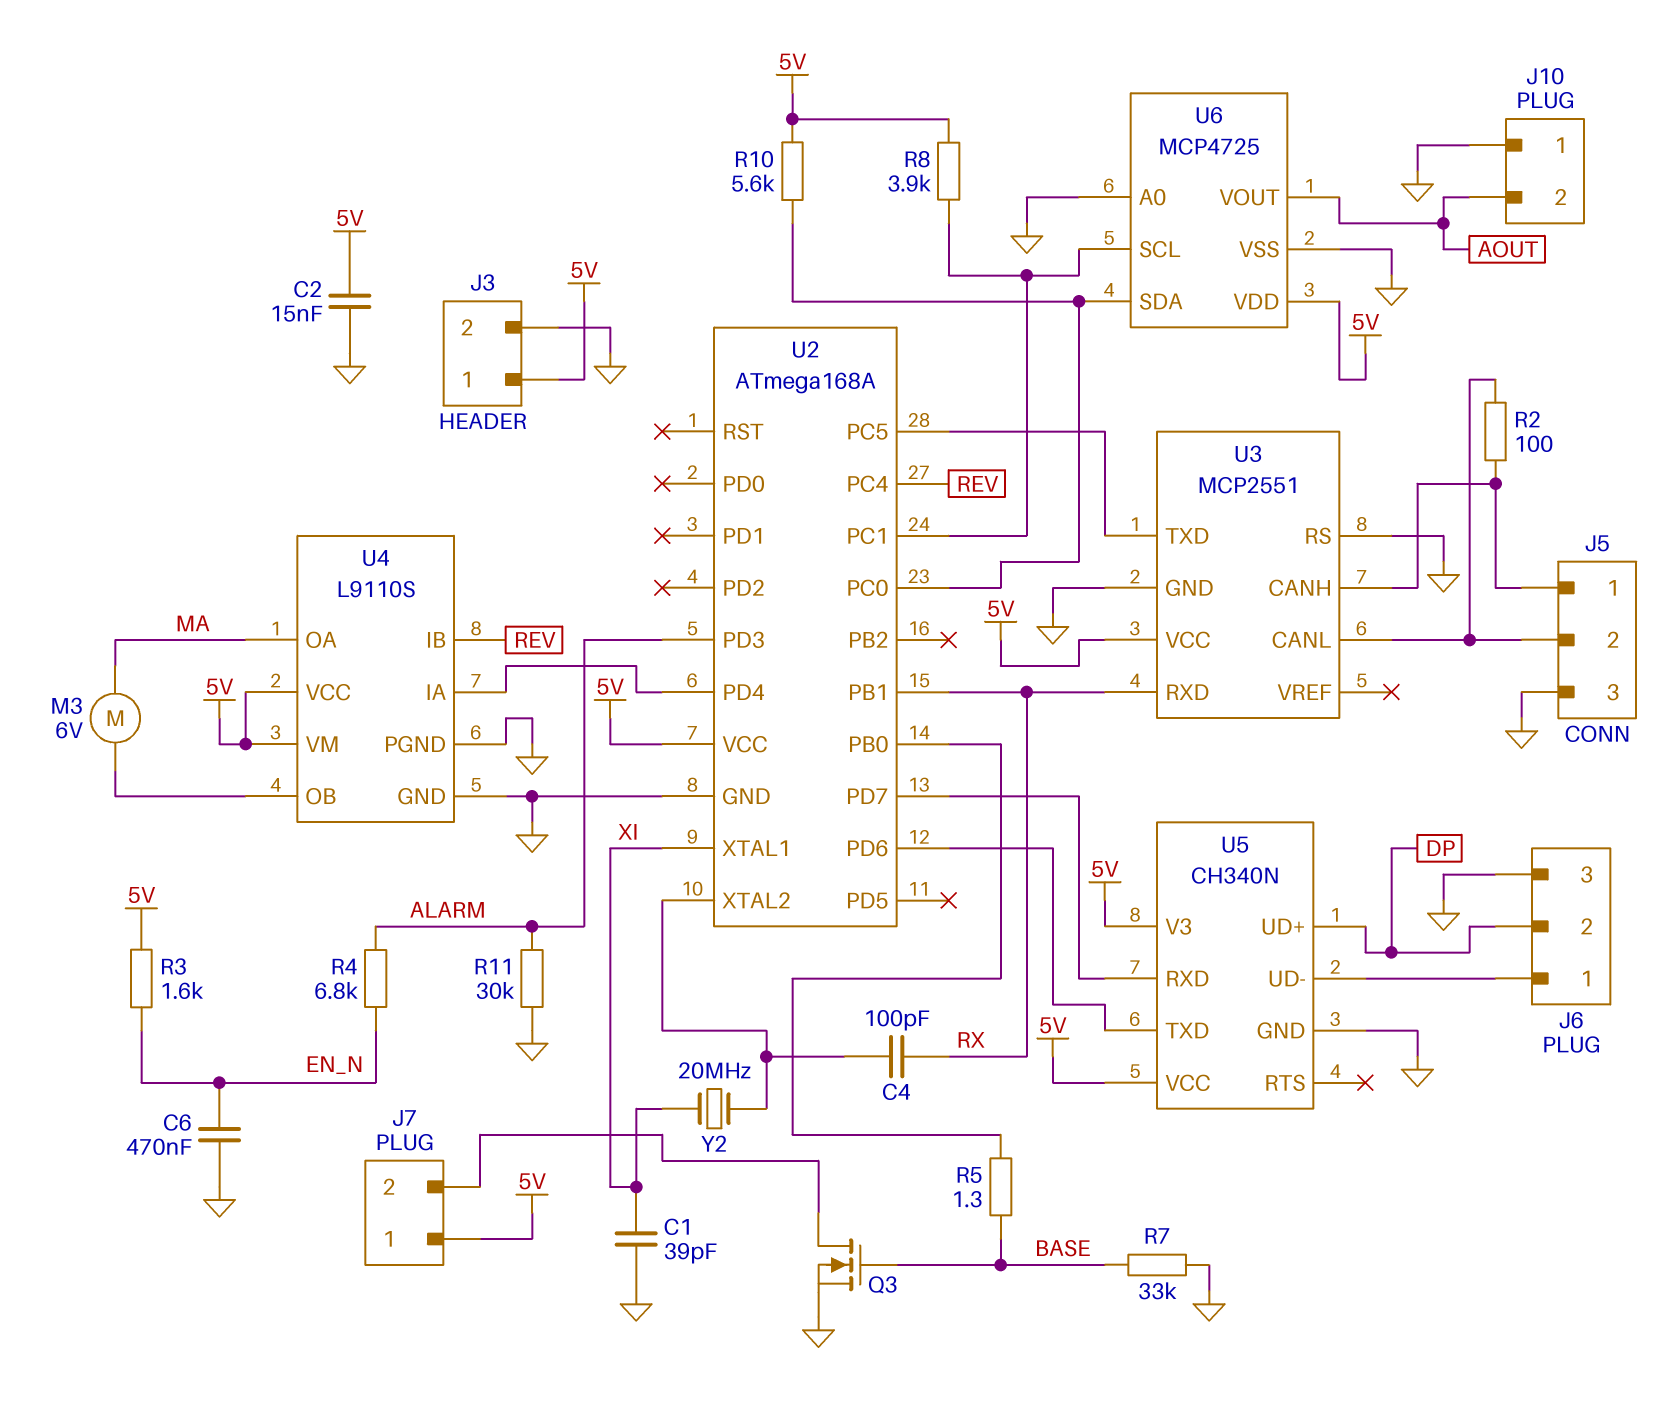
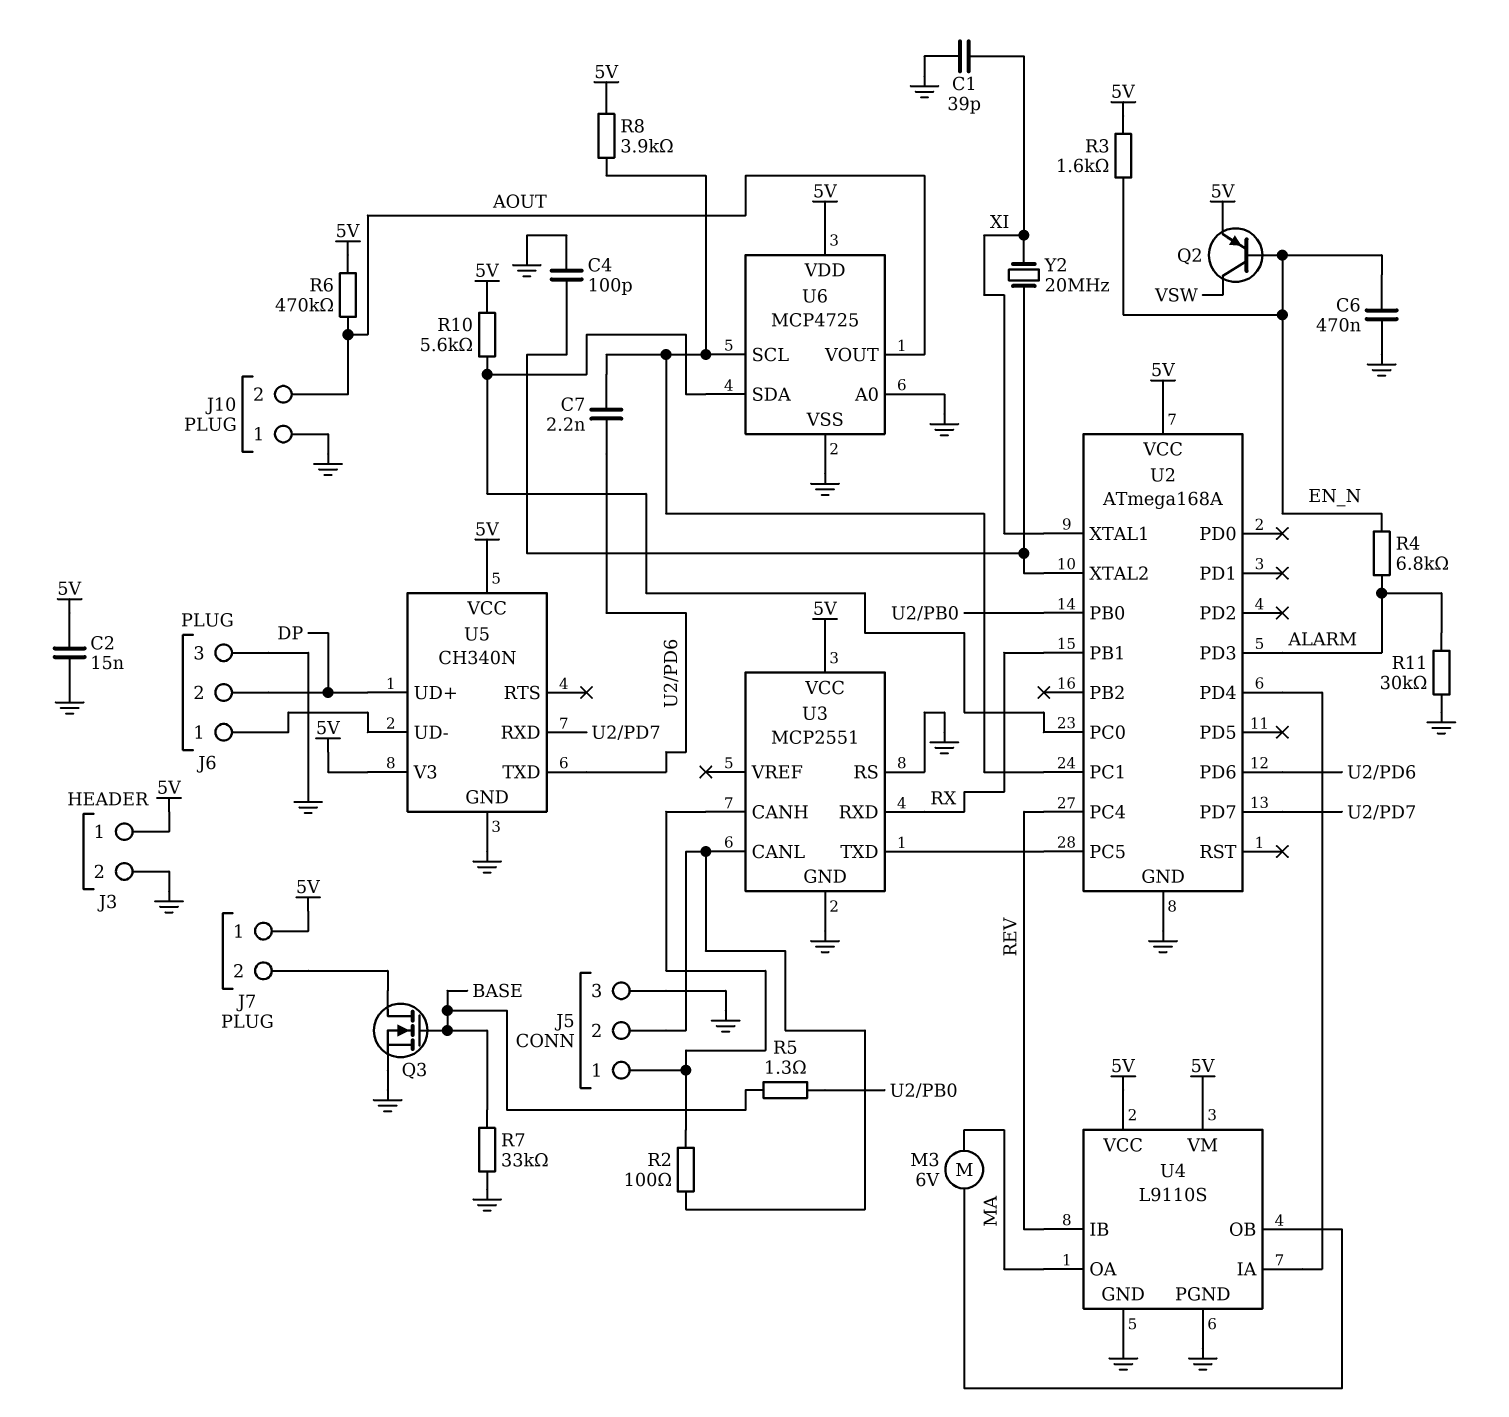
C4: 100pF (RX, U2/XTAL2) -> 100pF (GND, U2/XTAL2)
C7: none -> 2.2nF (U2/PC1, U2/PD6)
Q2: none -> PNP (B EN_N, C VSW, E 5V)
R6: none -> 470k (5V, AOUT)

